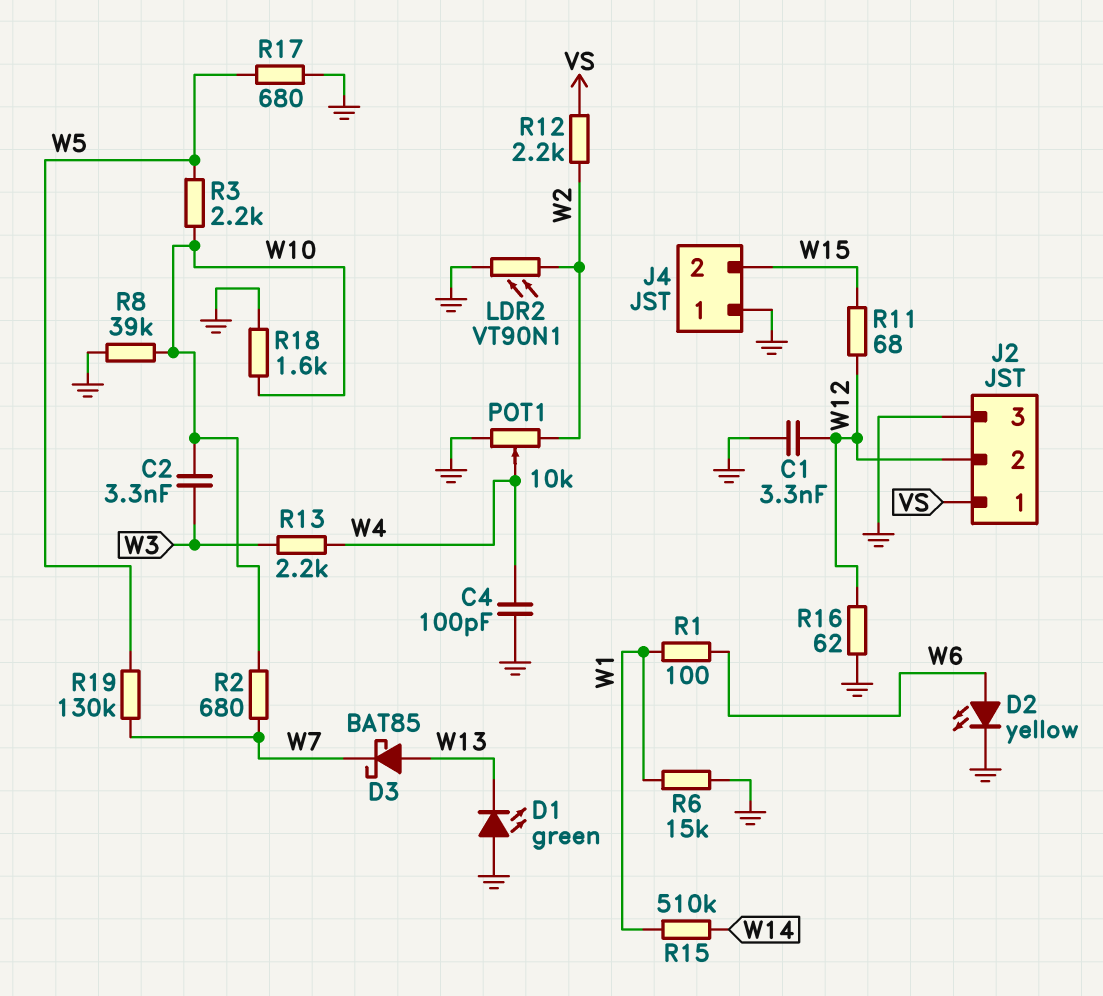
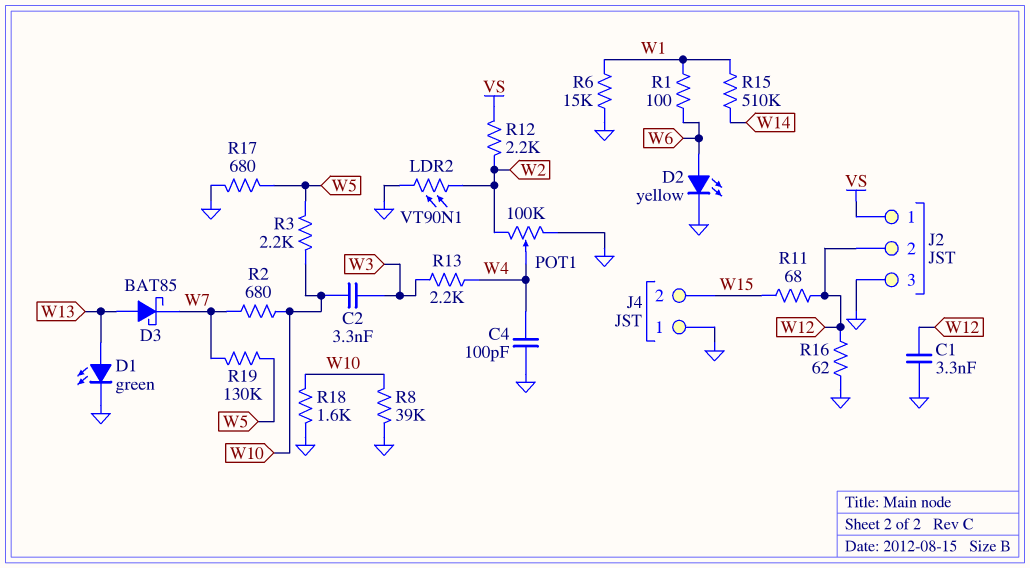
D1: LED green (A GND, K W13) -> LED green (A W13, K GND)
POT1: 10k (GND, W2, wiper W4) -> 100k (GND, W2, wiper W4)

